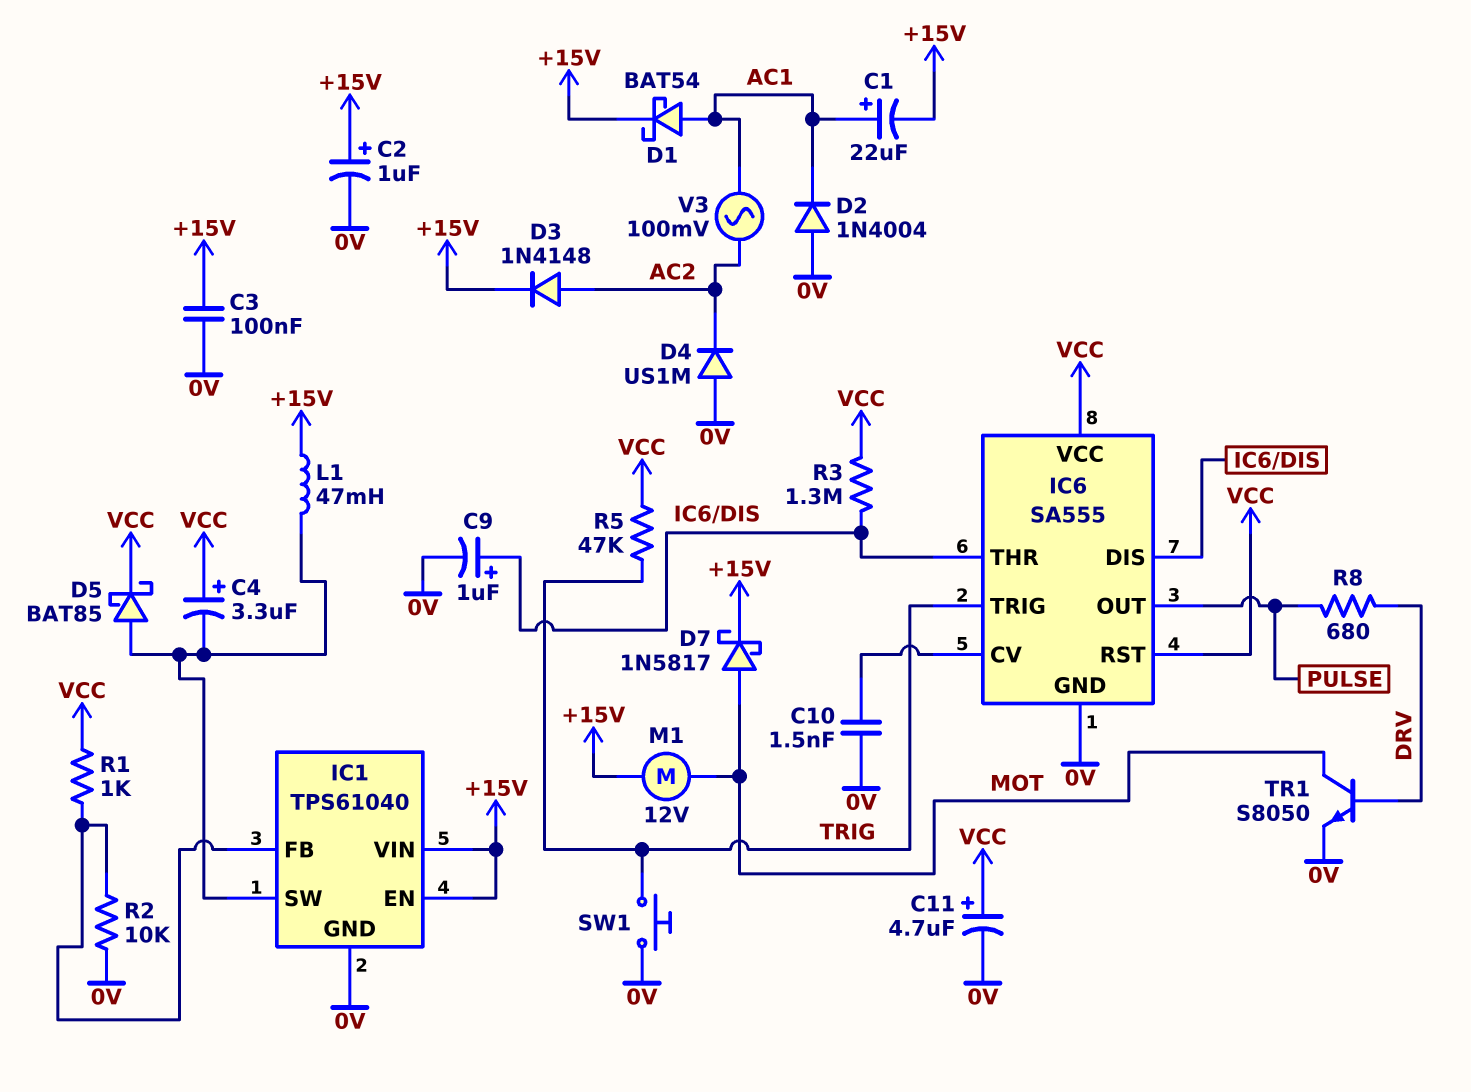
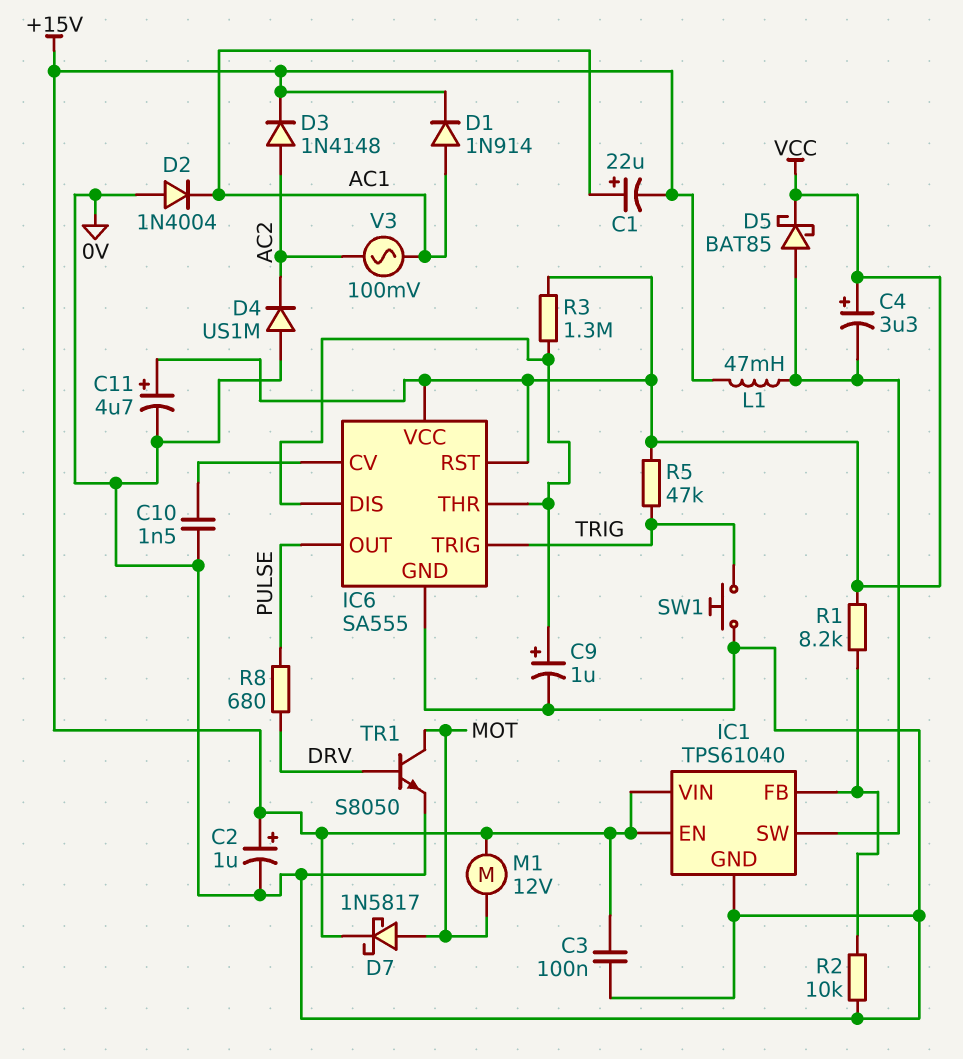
D1: schottky BAT54 (A AC1, K +15V) -> diode 1N914 (A AC1, K +15V)
R1: 1k (IC1/FB, VCC) -> 8.2k (IC1/FB, VCC)

